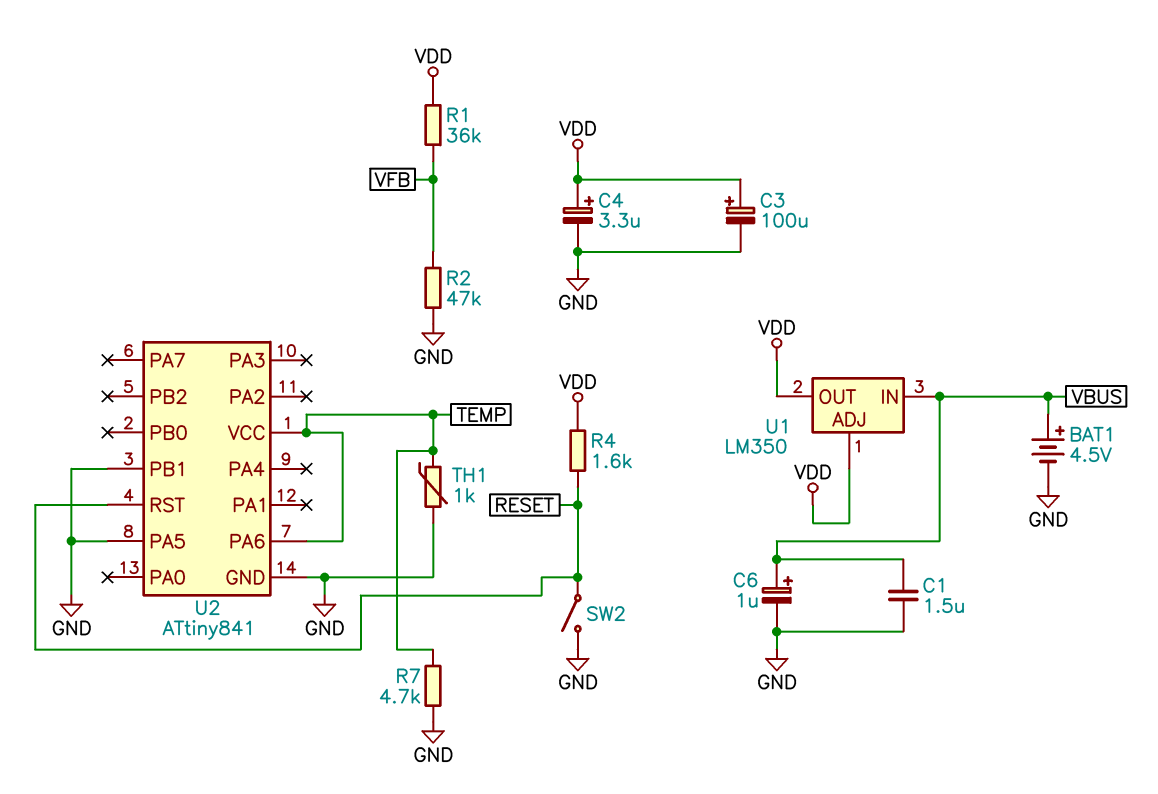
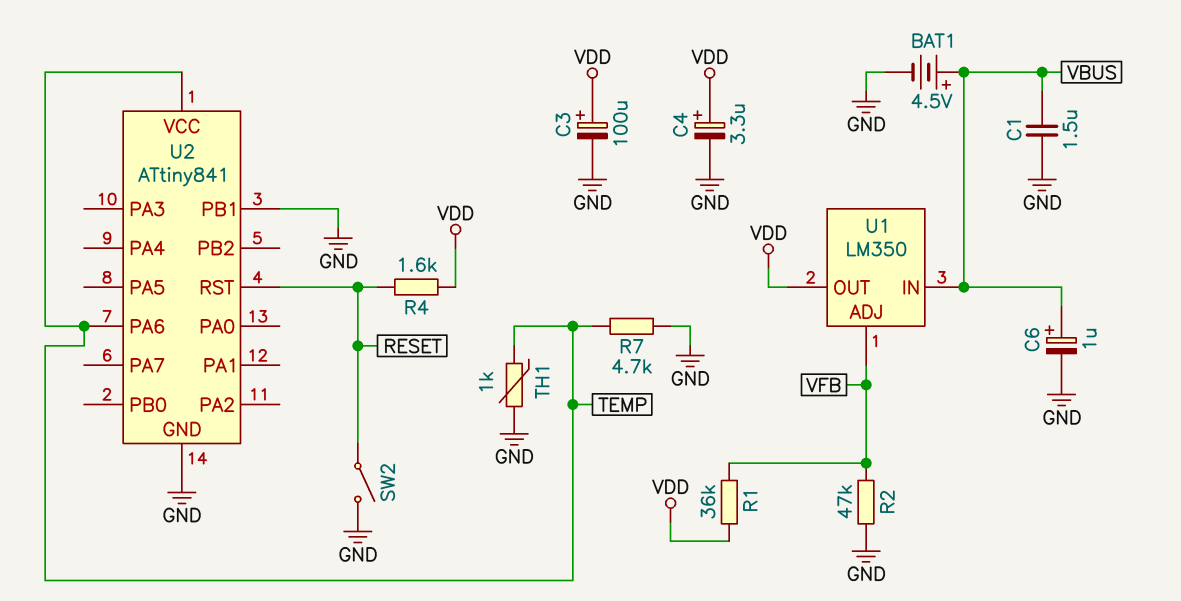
U1 pin ADJ: VDD -> VFB
U2 pin PA5: GND -> none

